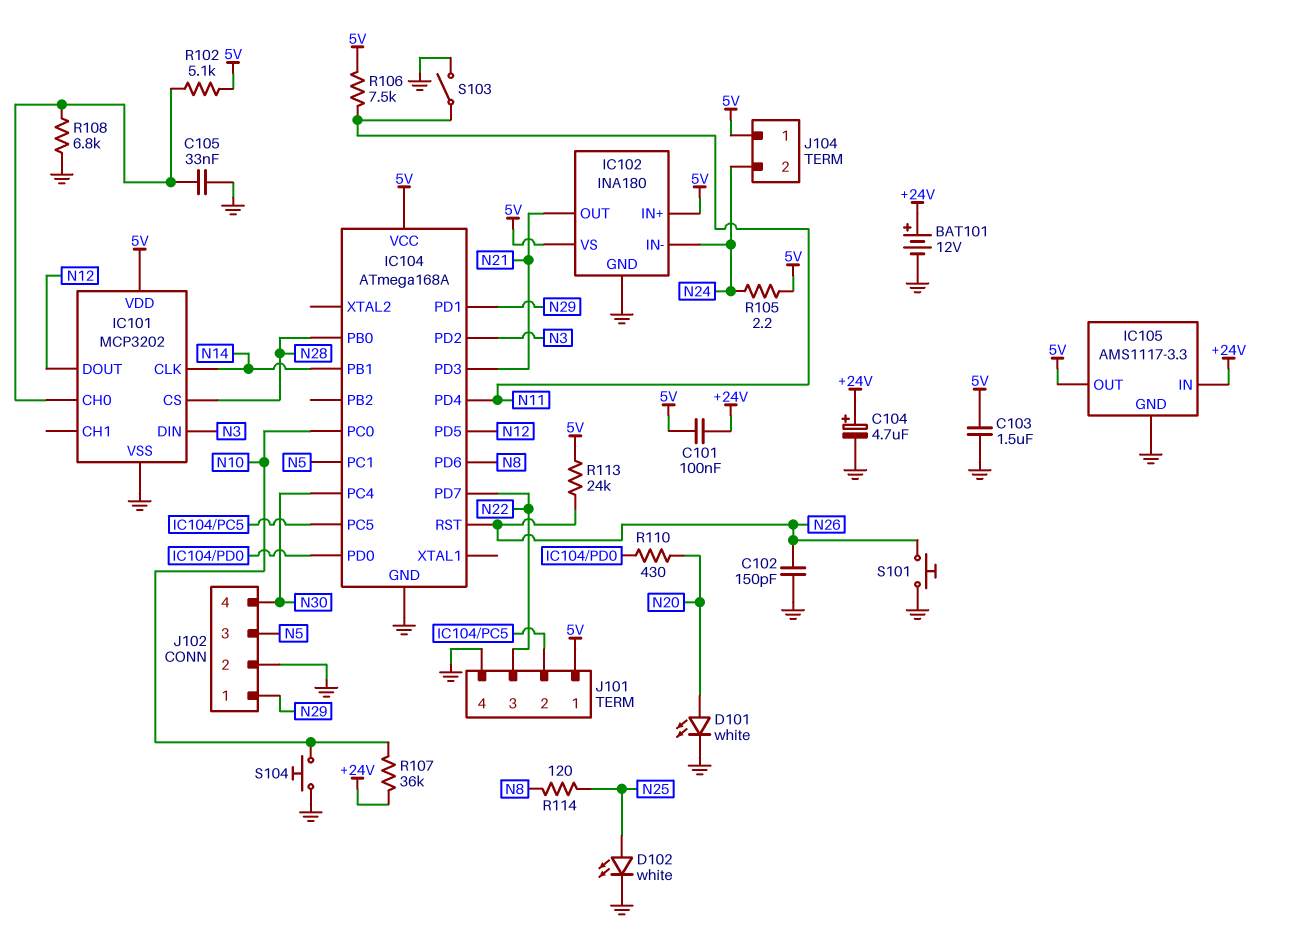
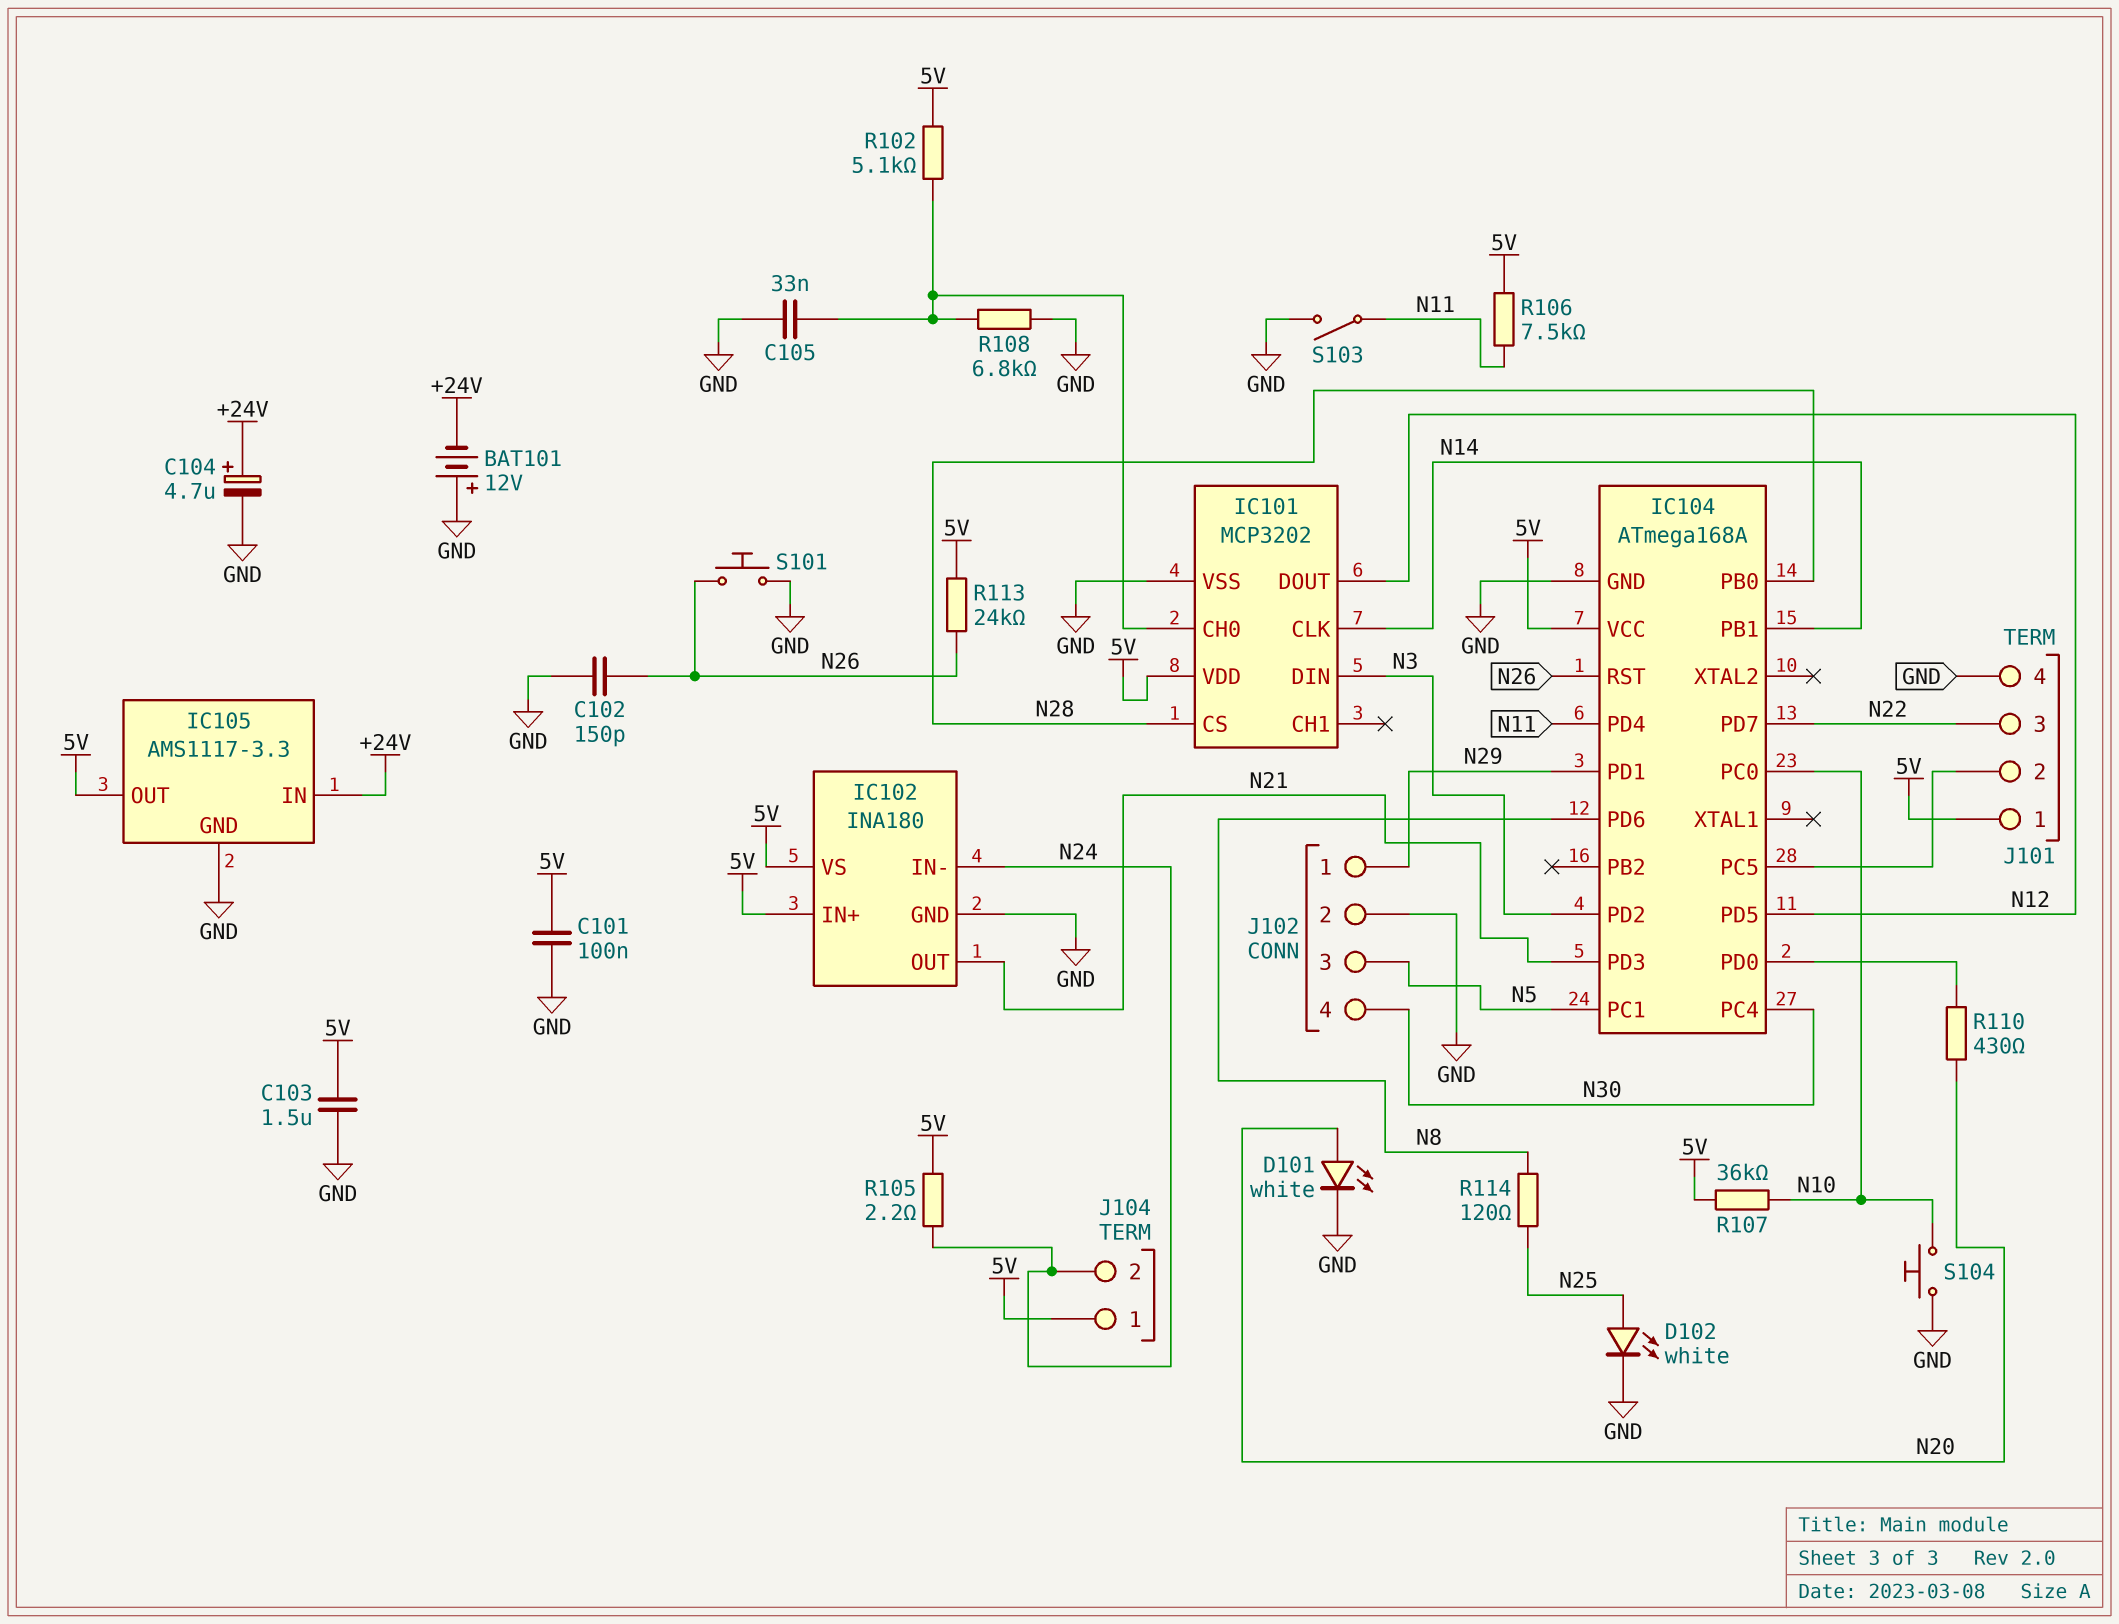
BAT101: 12V (plus +24V, minus GND) -> 12V (plus GND, minus +24V)
C101: 100nF (+24V, 5V) -> 100nF (5V, GND)
R107: 36k (+24V, N10) -> 36k (5V, N10)

